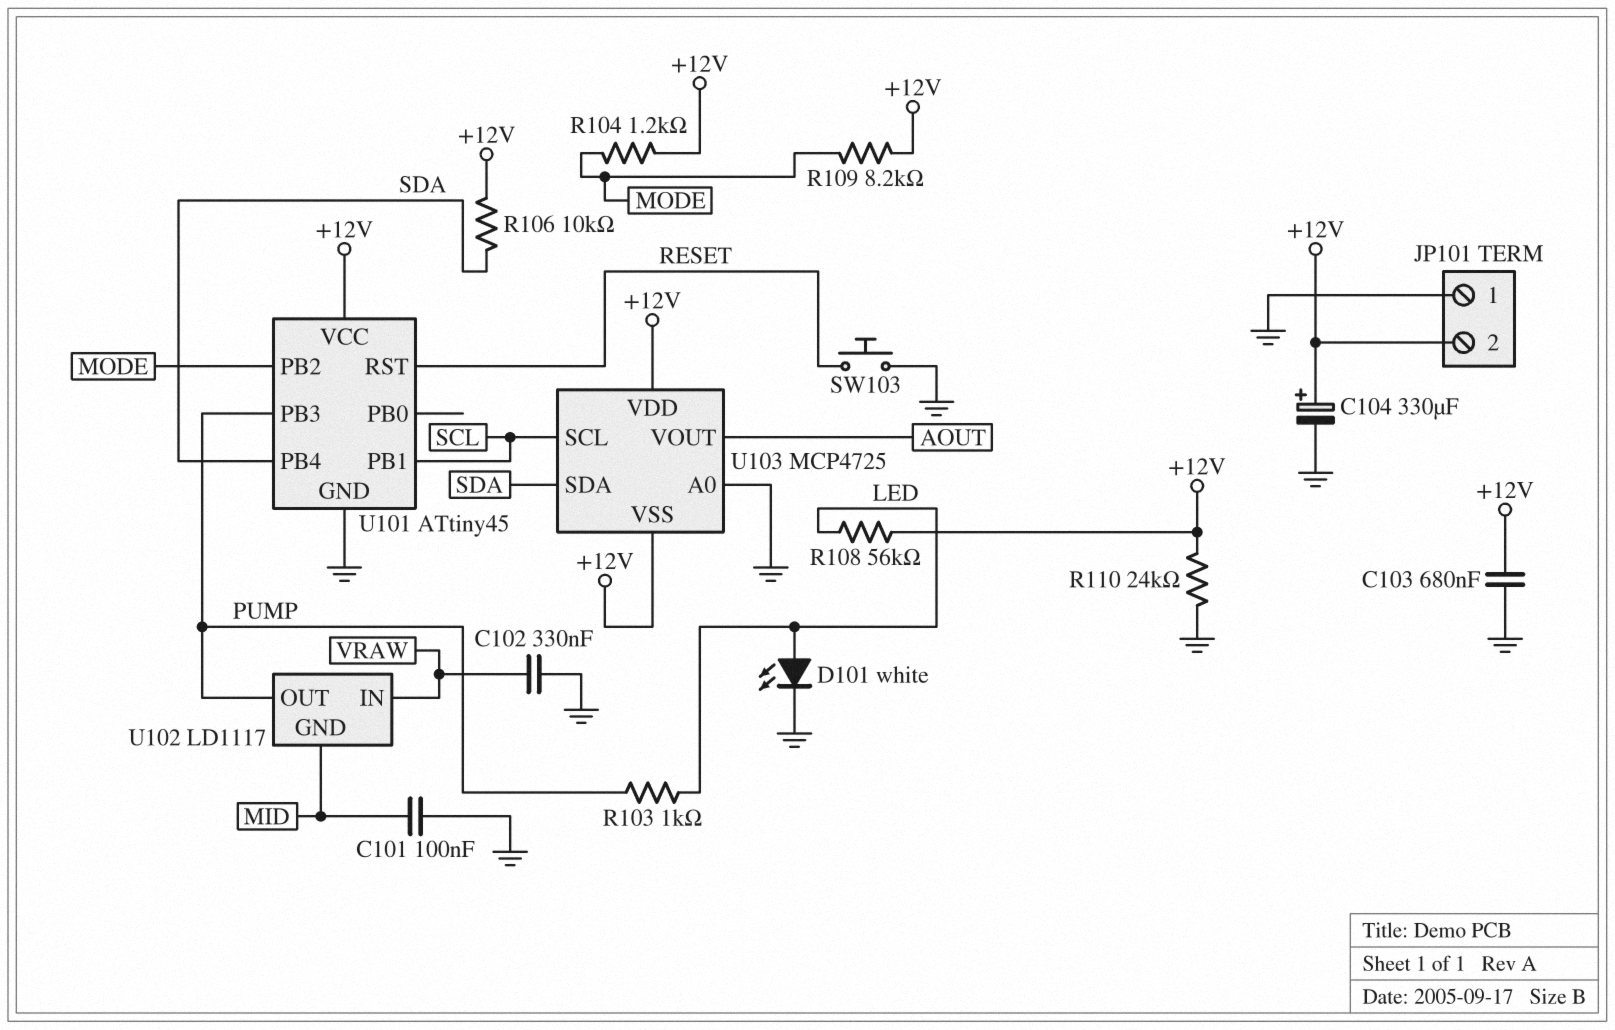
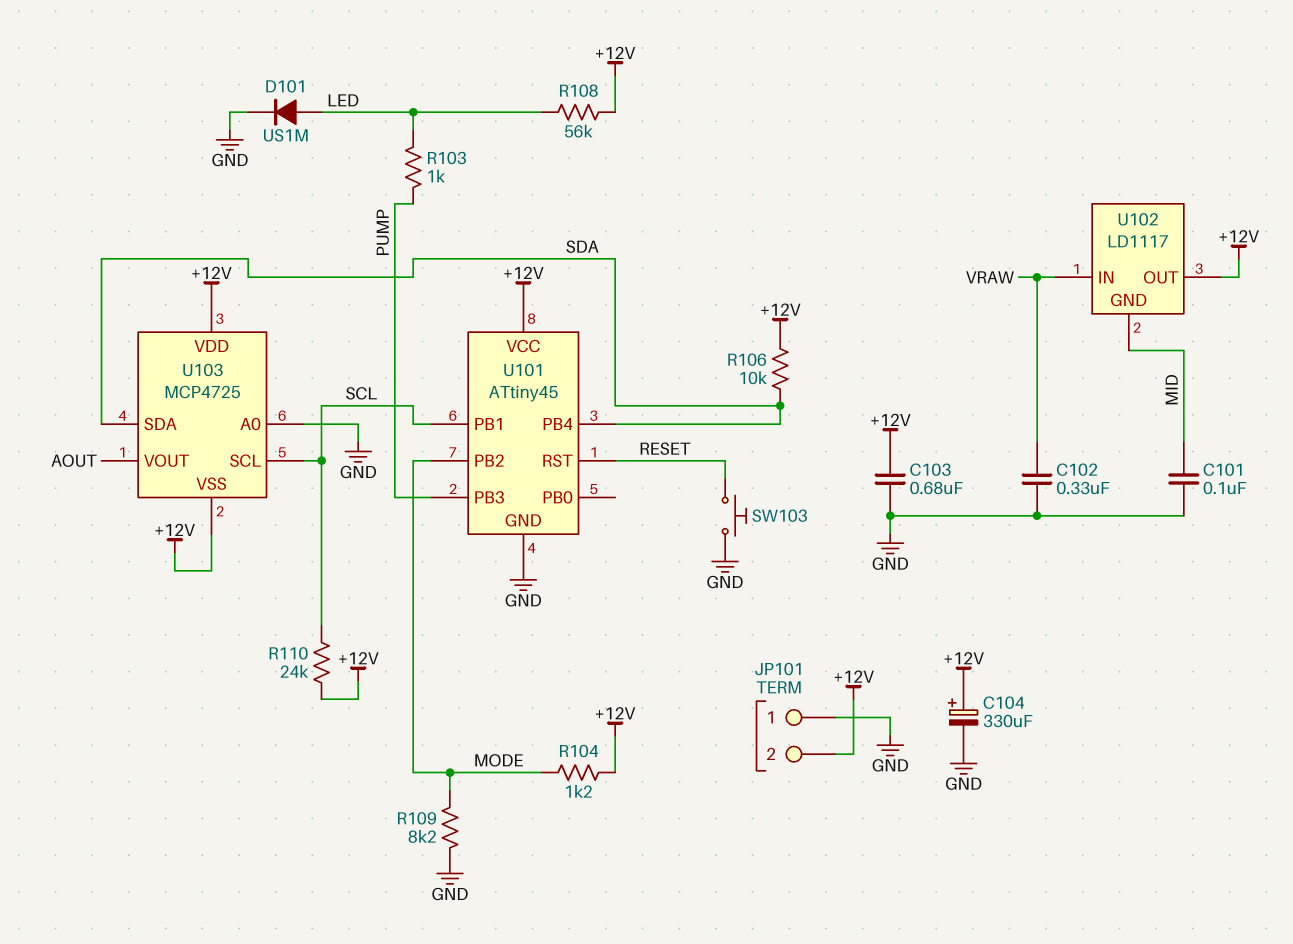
D101: LED white (A LED, K GND) -> diode US1M (A LED, K GND)
R109: 8.2k (+12V, MODE) -> 8.2k (GND, MODE)
R110: 24k (+12V, GND) -> 24k (+12V, SCL)
U102 pin OUT: PUMP -> +12V

